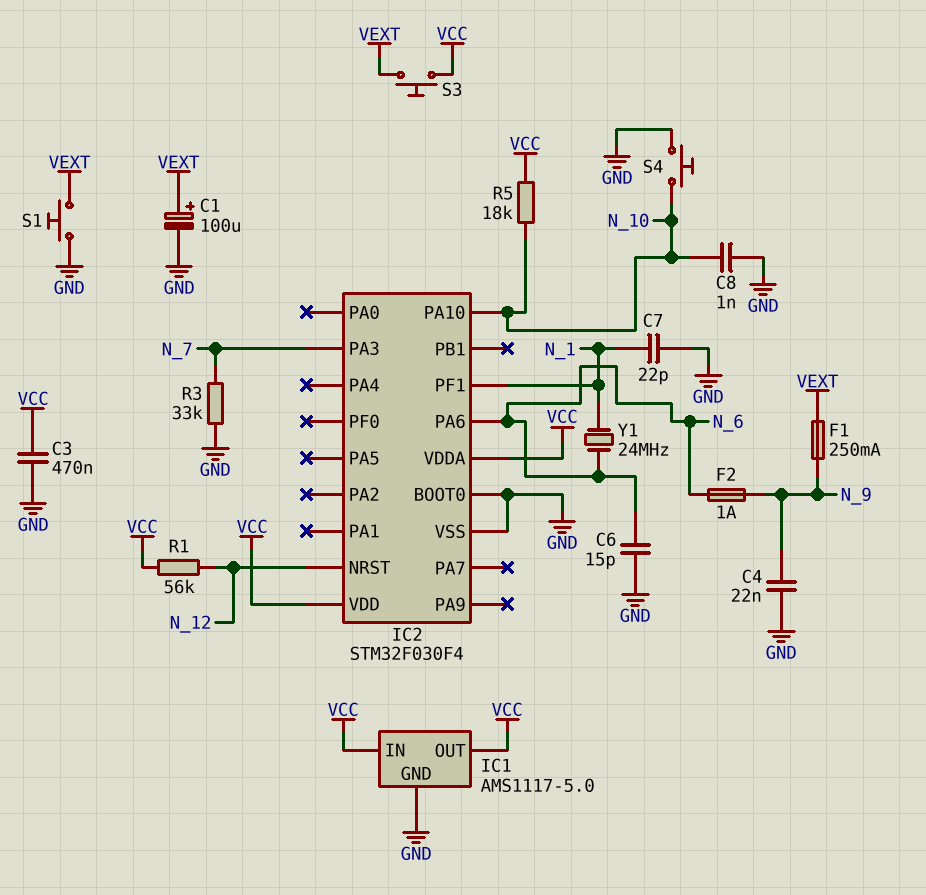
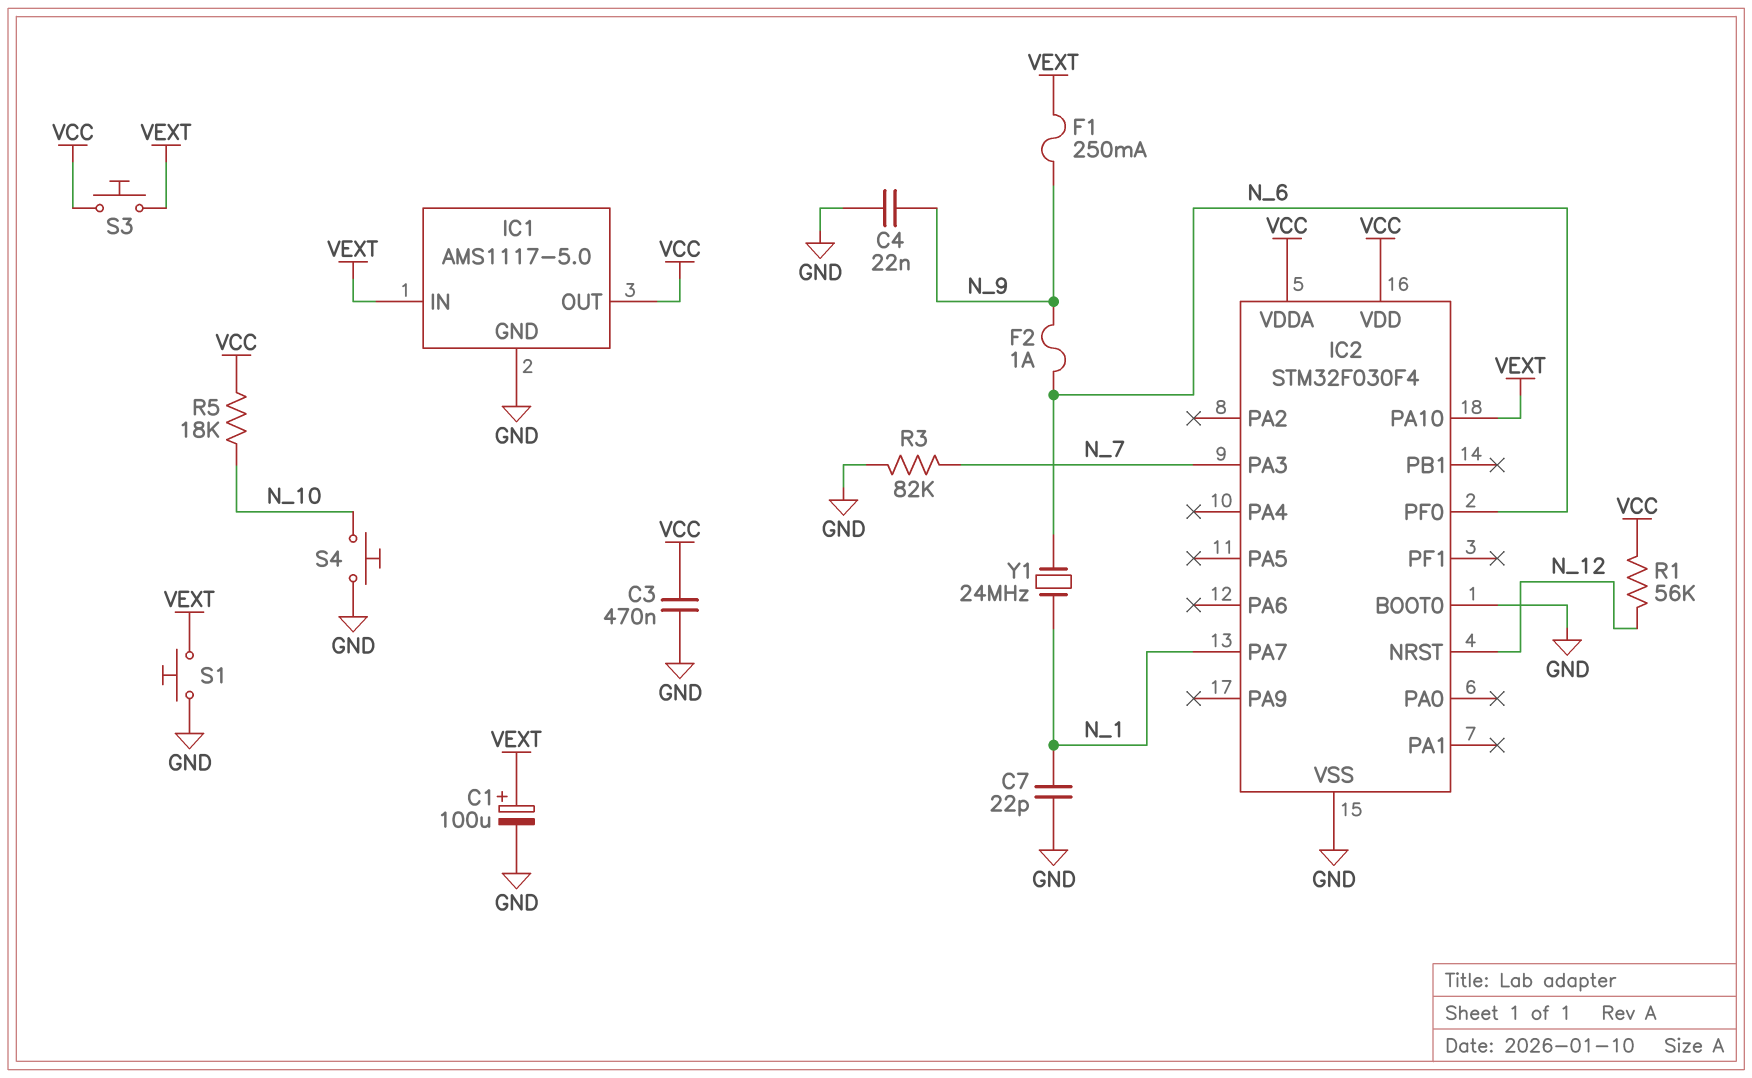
C6: 15pF (GND, N_6) -> none
C8: 1nF (GND, N_10) -> none
IC1 pin IN: VCC -> VEXT
IC2 pin PA6: N_6 -> none
IC2 pin PA7: none -> N_1
IC2 pin PA10: N_10 -> VEXT
IC2 pin PF0: none -> N_6
IC2 pin PF1: N_1 -> none
R3: 33k (GND, N_7) -> 82k (GND, N_7)

